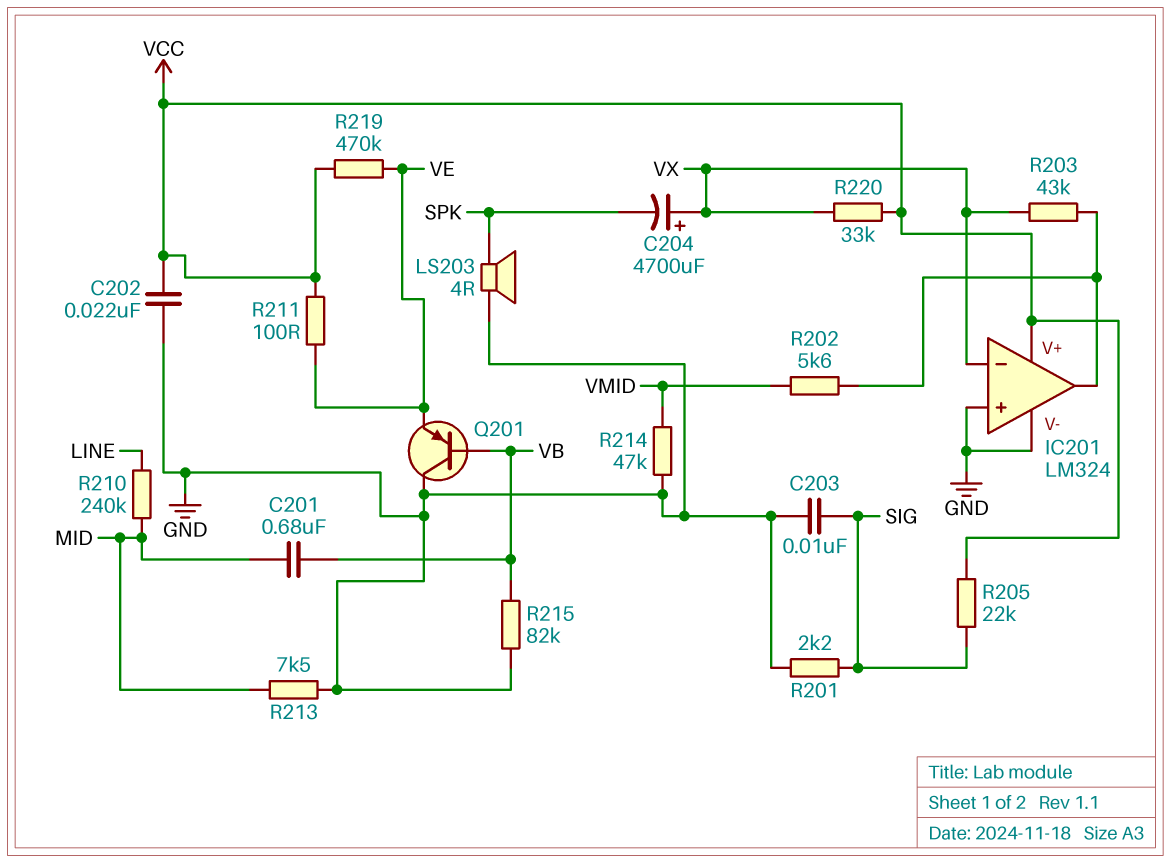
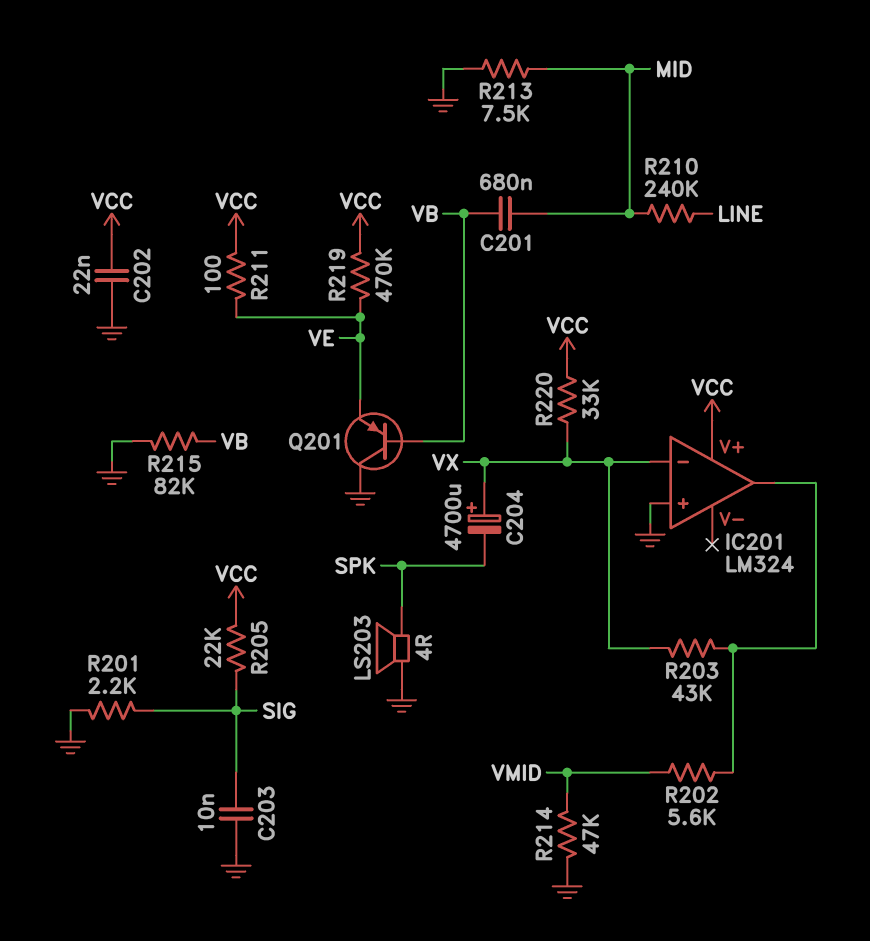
IC201 pin V-: GND -> none

